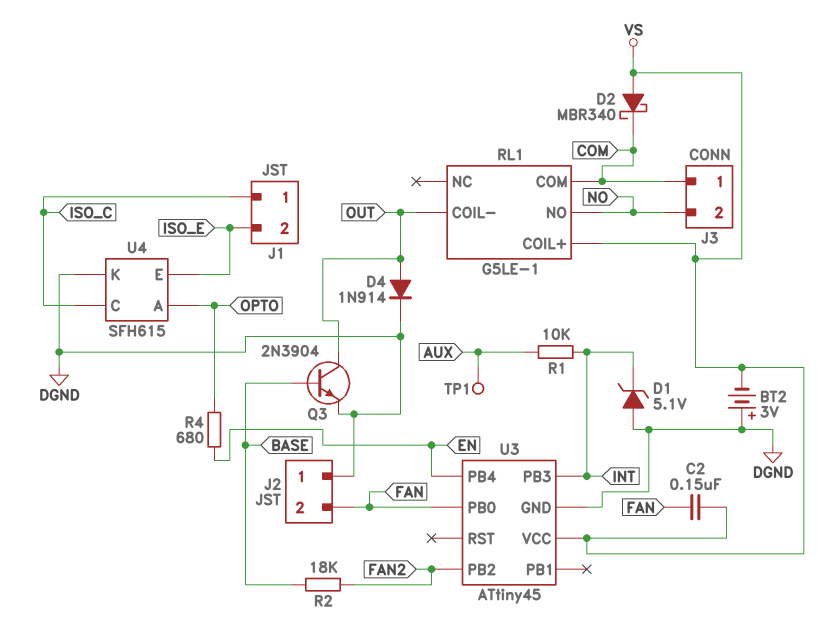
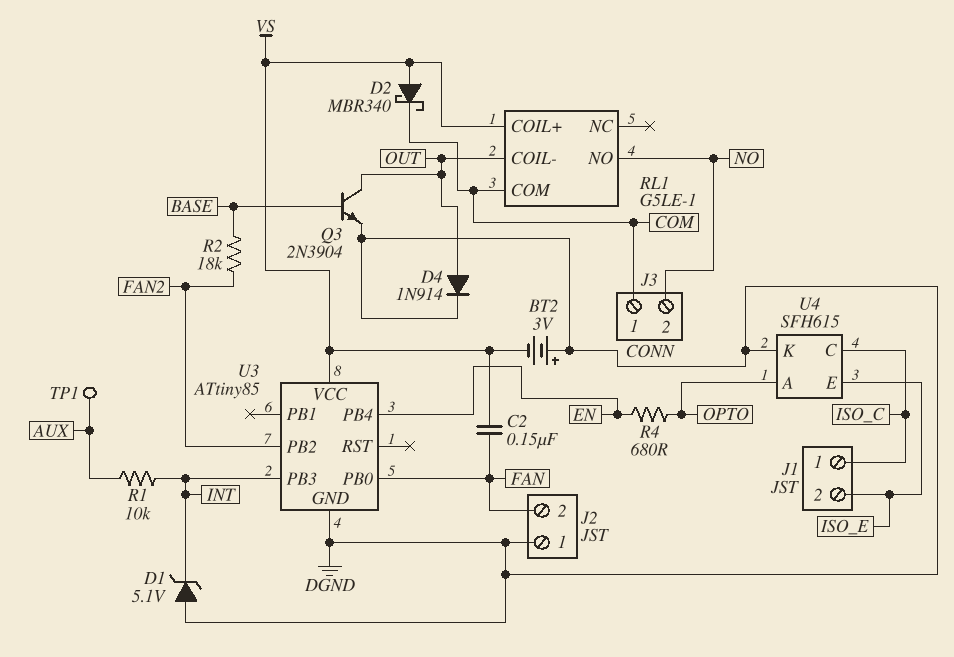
U3: ATtiny45 -> ATtiny85

